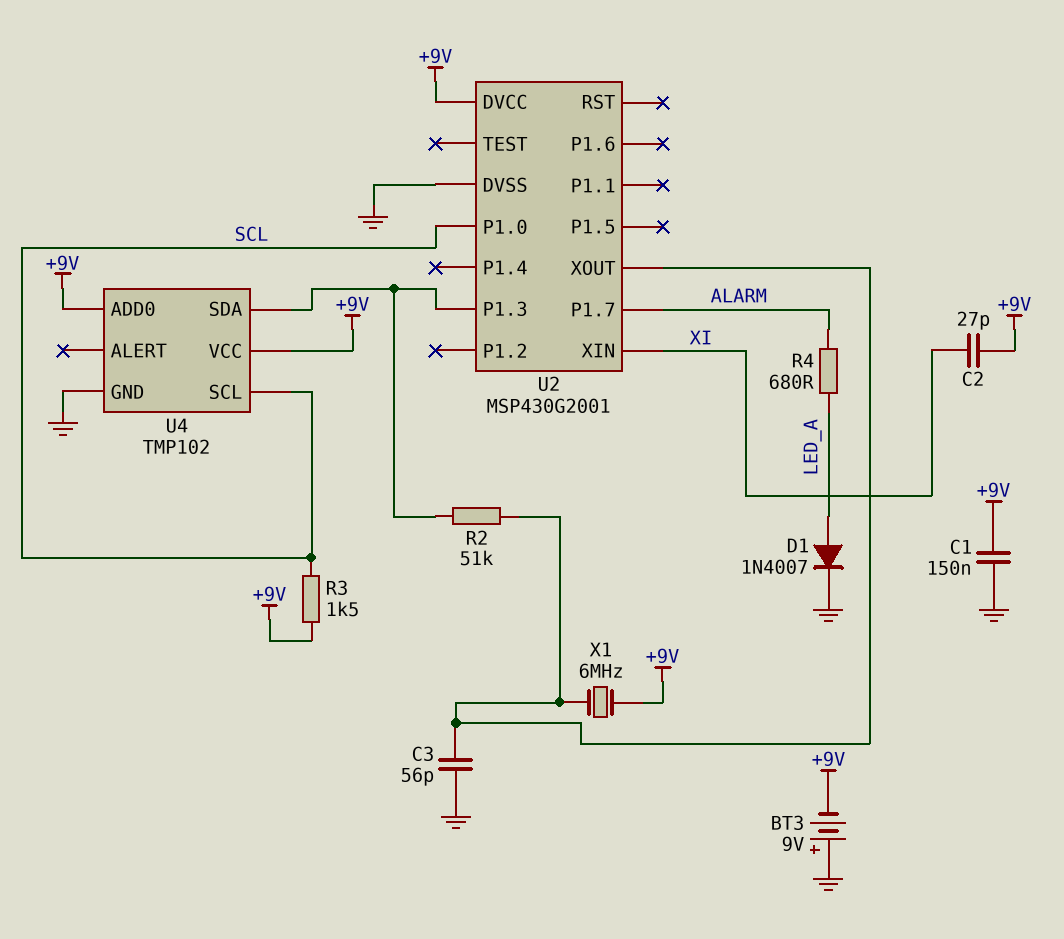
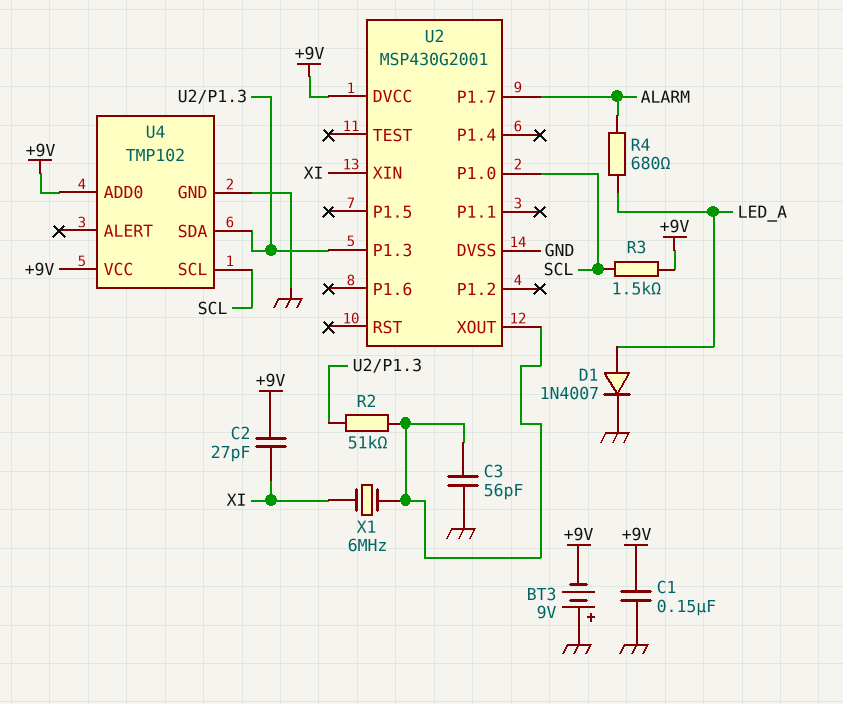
X1: 6MHz (+9V, U2/XOUT) -> 6MHz (U2/XOUT, XI)

